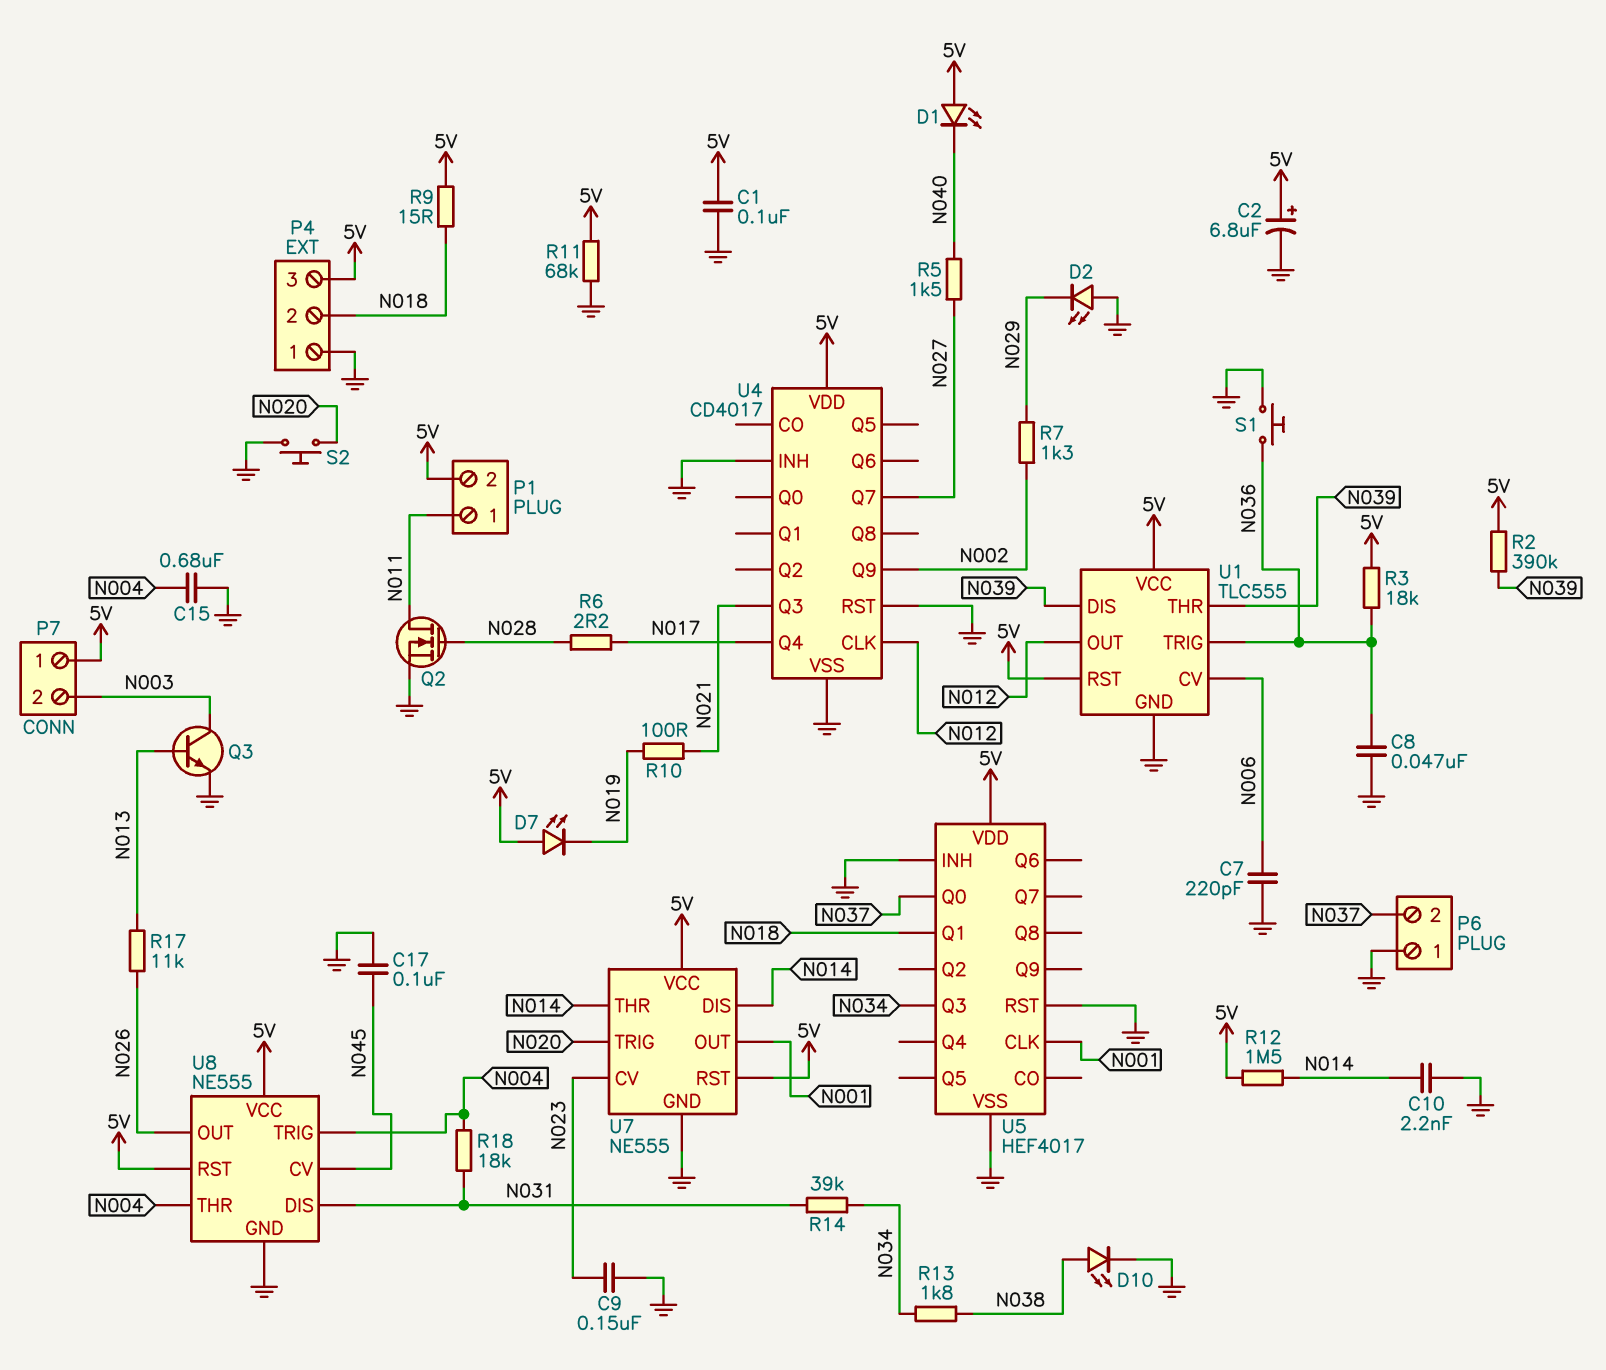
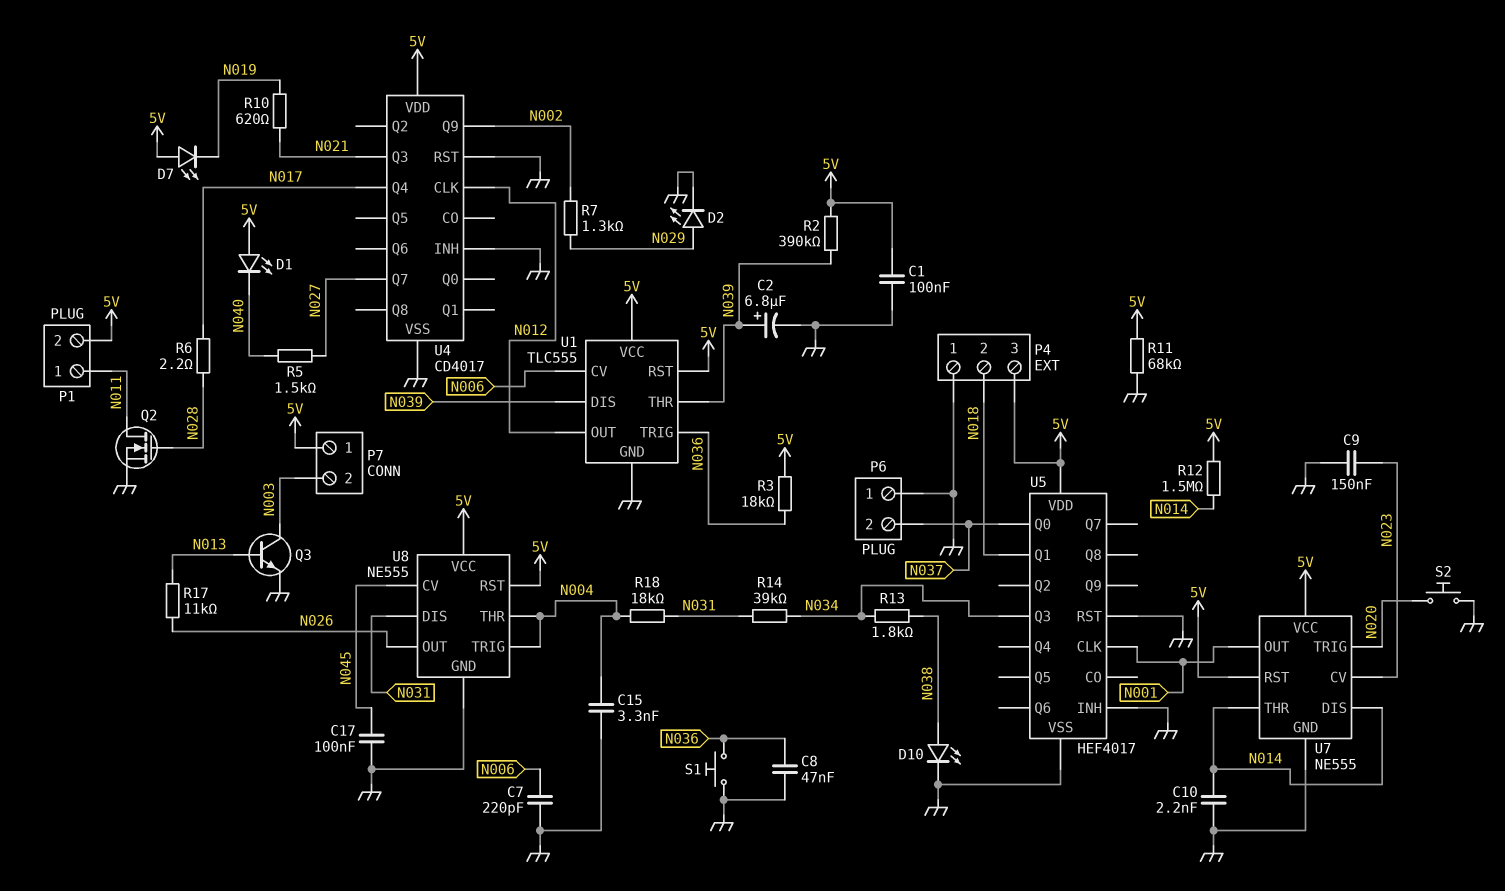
C2: 6.8uF (plus 5V, minus GND) -> 6.8uF (plus N039, minus GND)
C15: 680nF (GND, N004) -> 3.3nF (GND, N004)
D2: LED (A GND, K N029) -> LED (A N029, K GND)
R9: 15 (5V, N018) -> none
R10: 100 (N019, N021) -> 620 (N019, N021)

